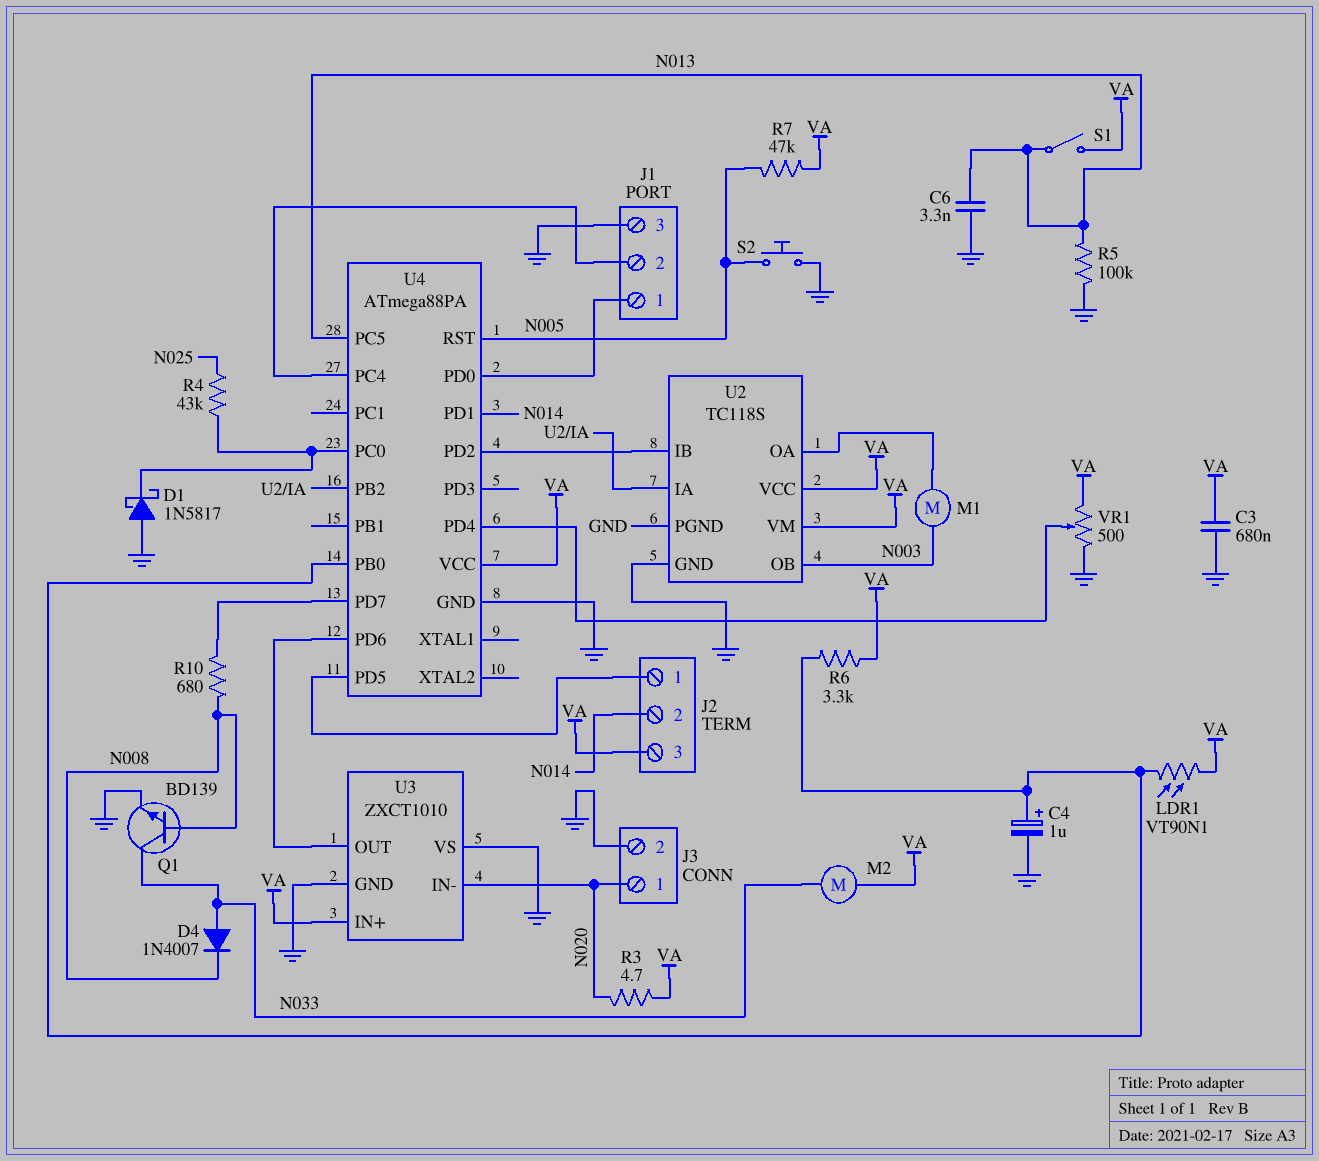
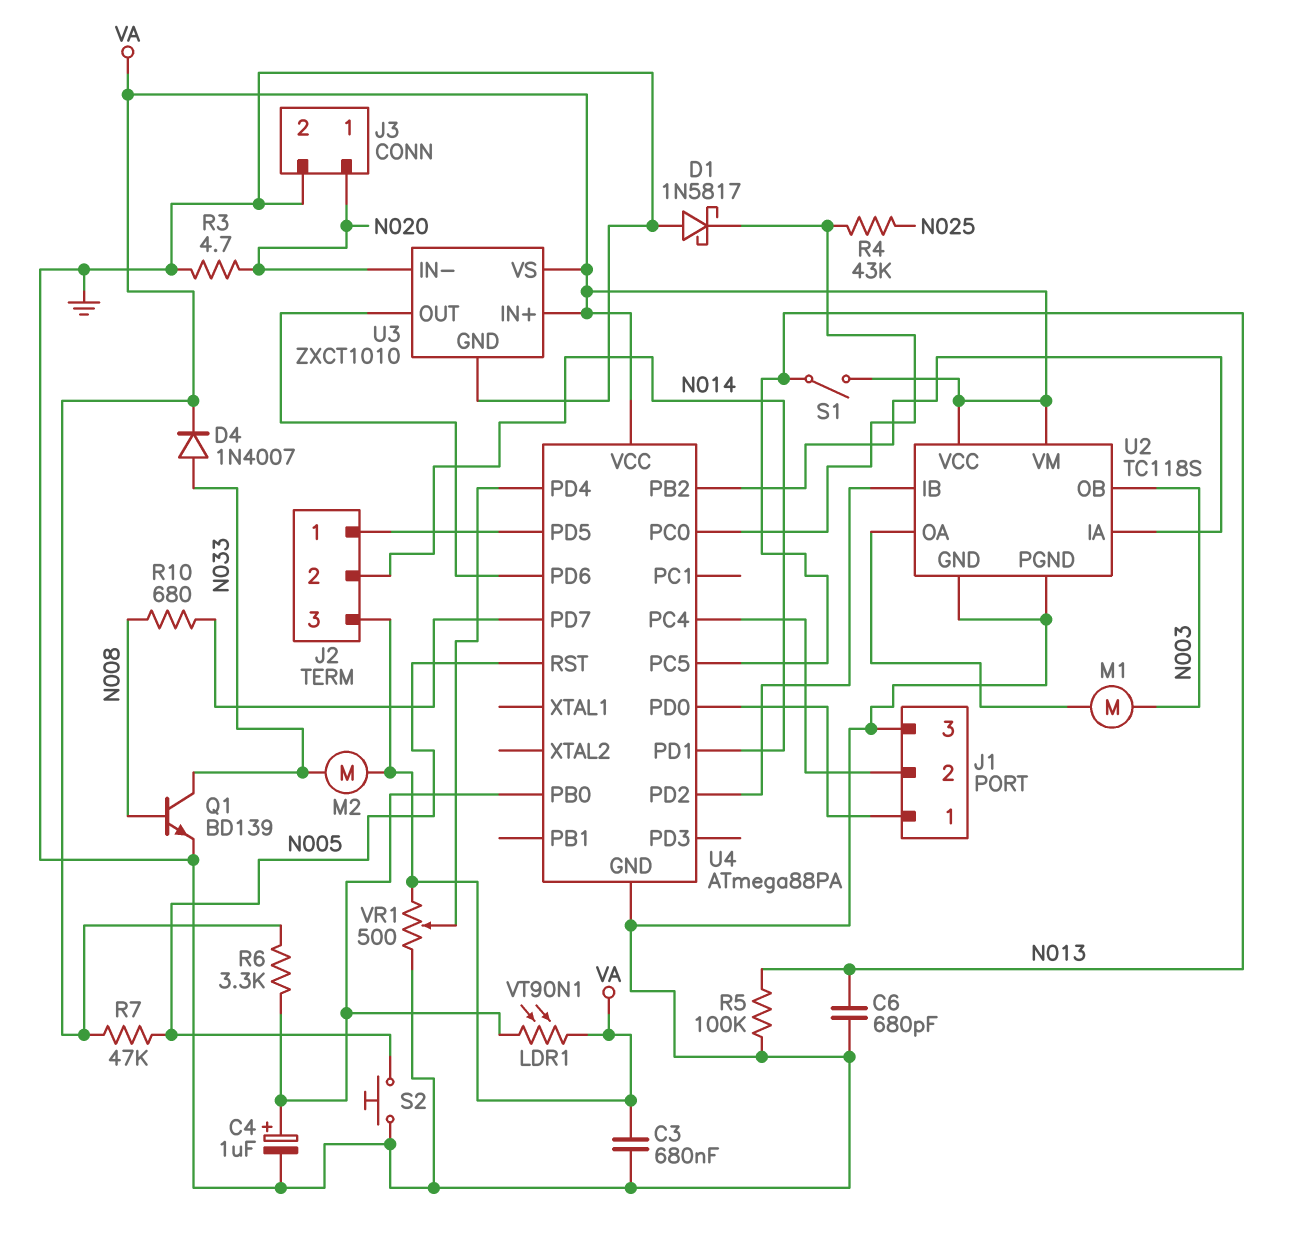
C6: 3.3nF (GND, N013) -> 680pF (GND, N013)
D4: diode 1N4007 (A N033, K N008) -> diode 1N4007 (A N033, K VA)
R3: 4.7 (N020, VA) -> 4.7 (GND, N020)
U3 pin VS: GND -> VA

